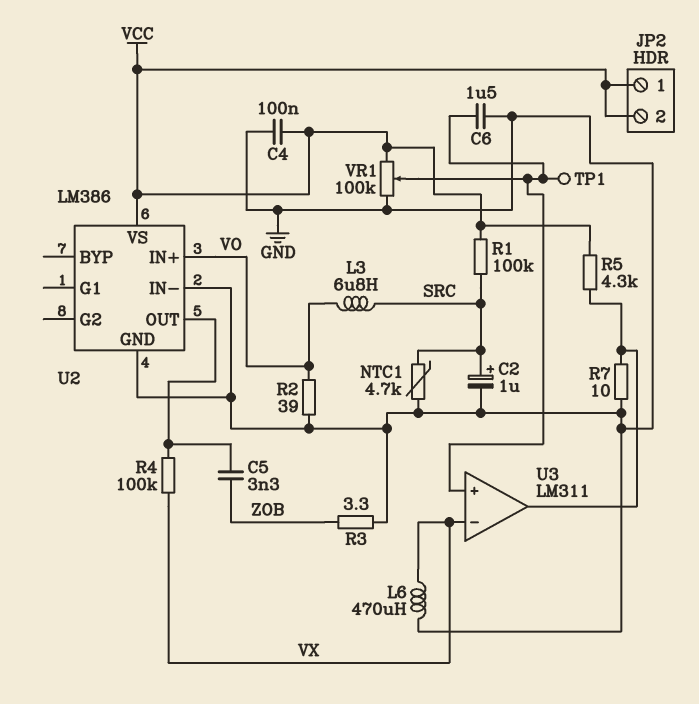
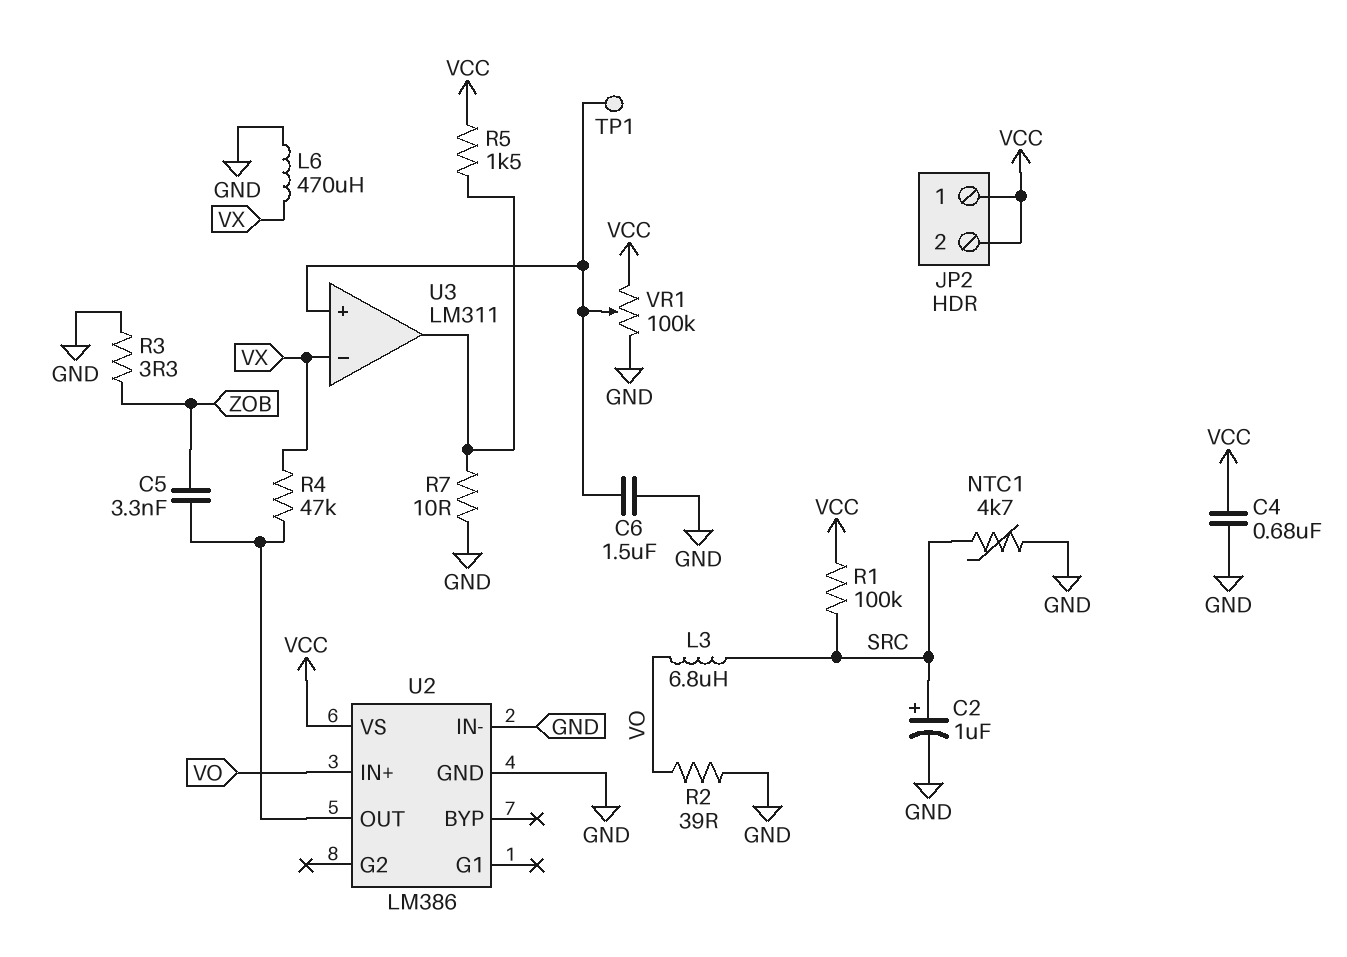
C4: 100nF (GND, VCC) -> 680nF (GND, VCC)
R4: 100k (U2/OUT, VX) -> 47k (U2/OUT, VX)
R5: 4.3k (U3/out, VCC) -> 1.5k (U3/out, VCC)

